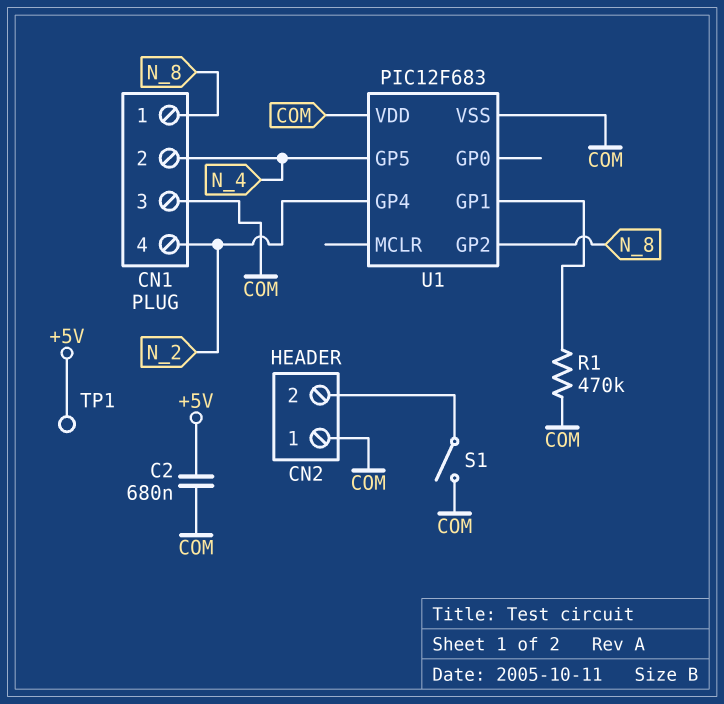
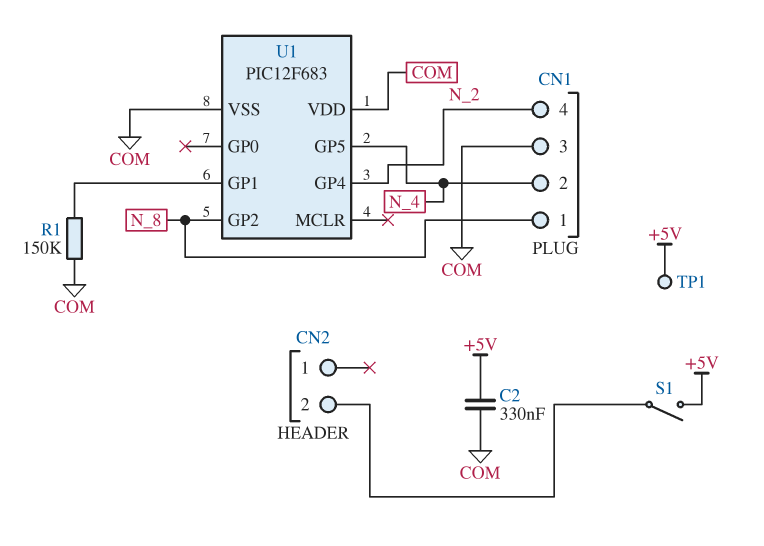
C2: 680nF (+5V, COM) -> 330nF (+5V, COM)
CN2 pin 1: COM -> none
R1: 470k (COM, U1/GP1) -> 150k (COM, U1/GP1)
S1: switch (CN2/2, COM) -> switch (+5V, CN2/2)

